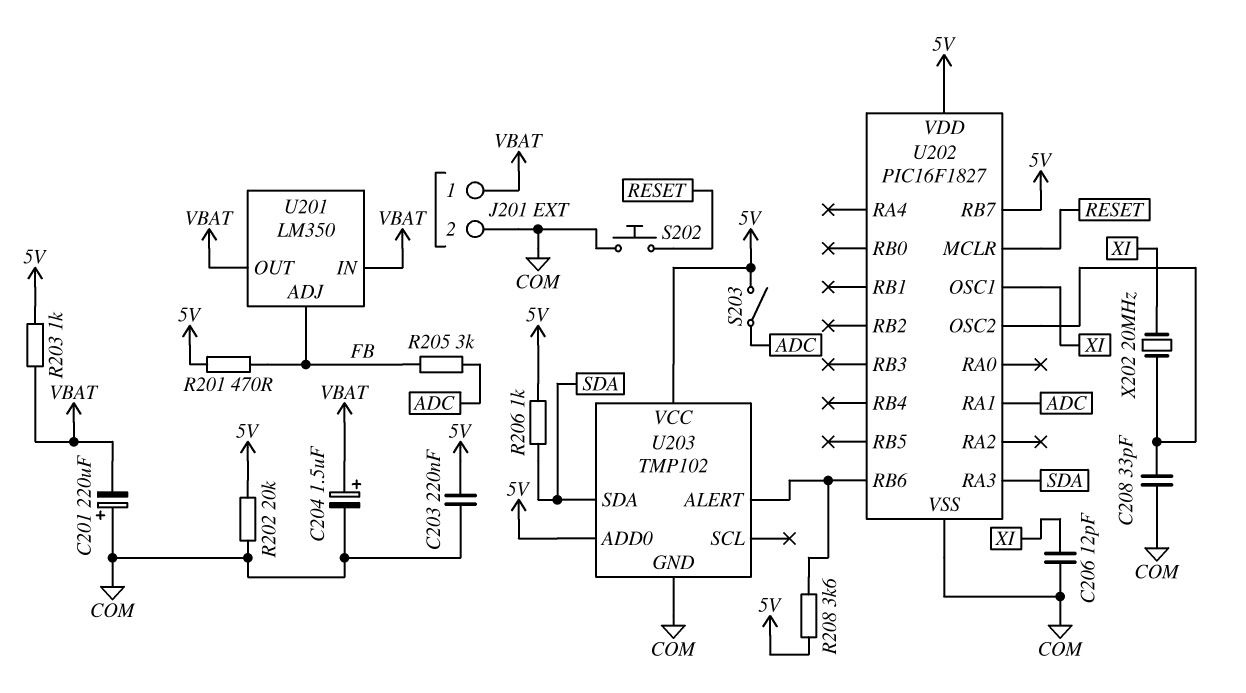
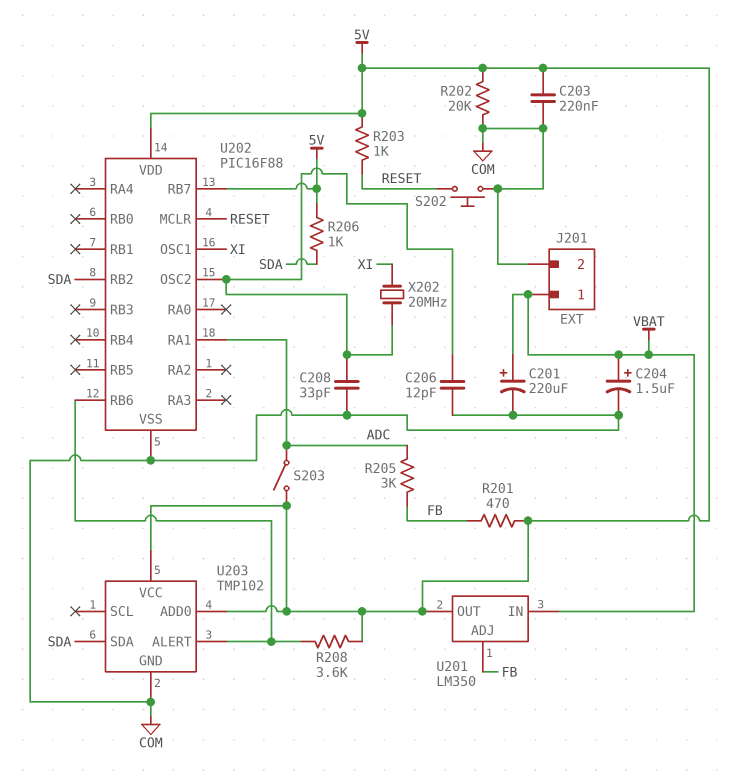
C201: 220uF (plus COM, minus VBAT) -> 220uF (plus VBAT, minus COM)
C206: 12pF (COM, XI) -> 12pF (COM, U202/OSC2)
R203: 1k (5V, VBAT) -> 1k (5V, RESET)
U201 pin OUT: VBAT -> 5V
U202: PIC16F1827 -> PIC16F88
U202 pin RA3: SDA -> none
U202 pin RB2: none -> SDA

